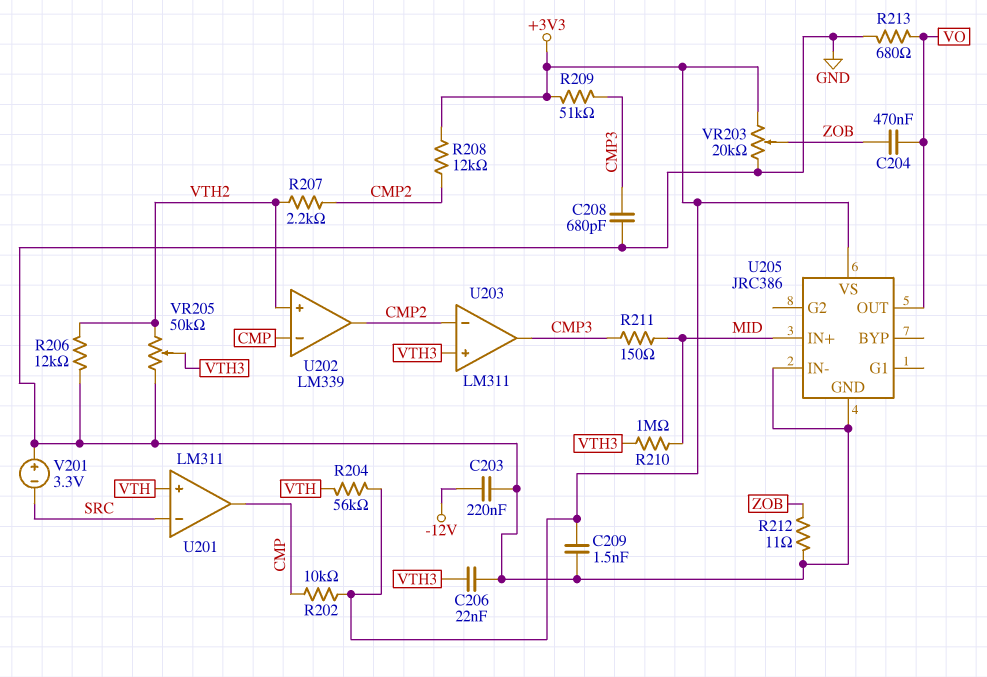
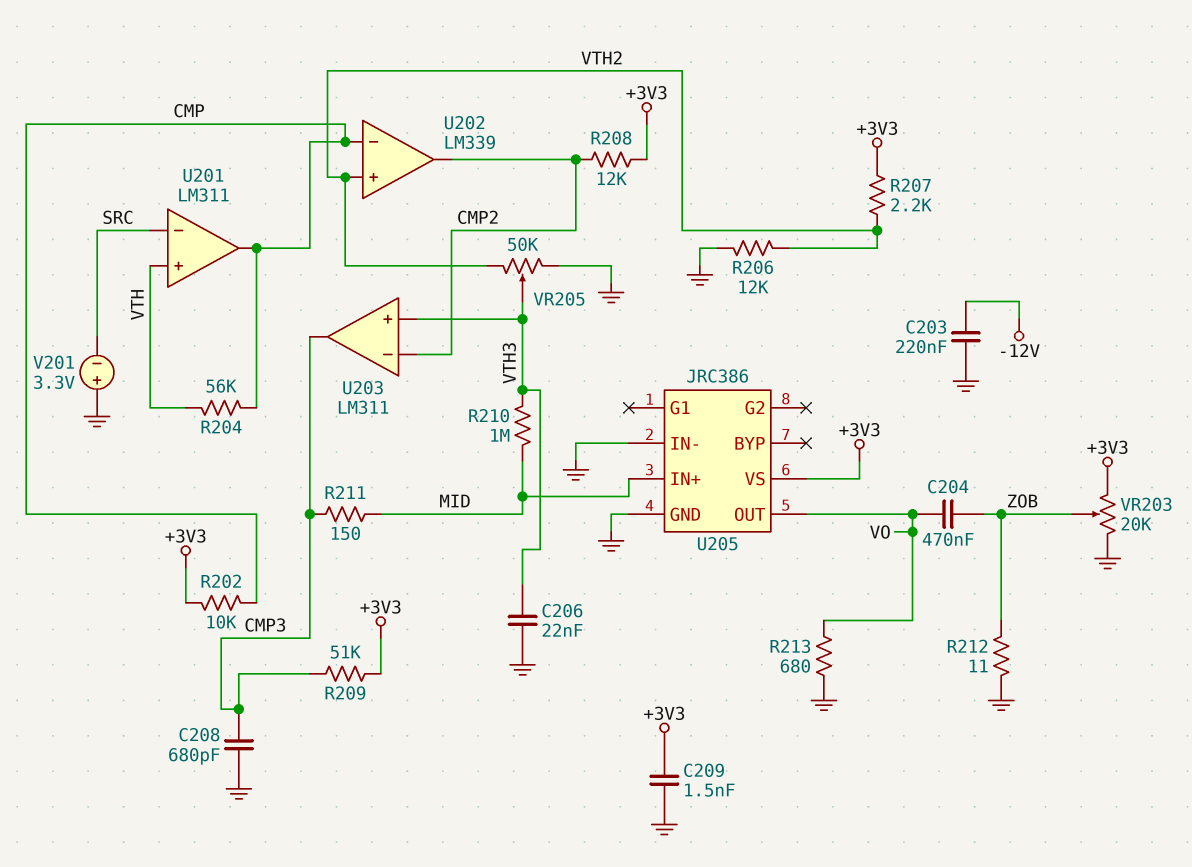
R204: 56k (+3V3, VTH) -> 56k (CMP, VTH)
R207: 2.2k (CMP2, VTH2) -> 2.2k (+3V3, VTH2)

